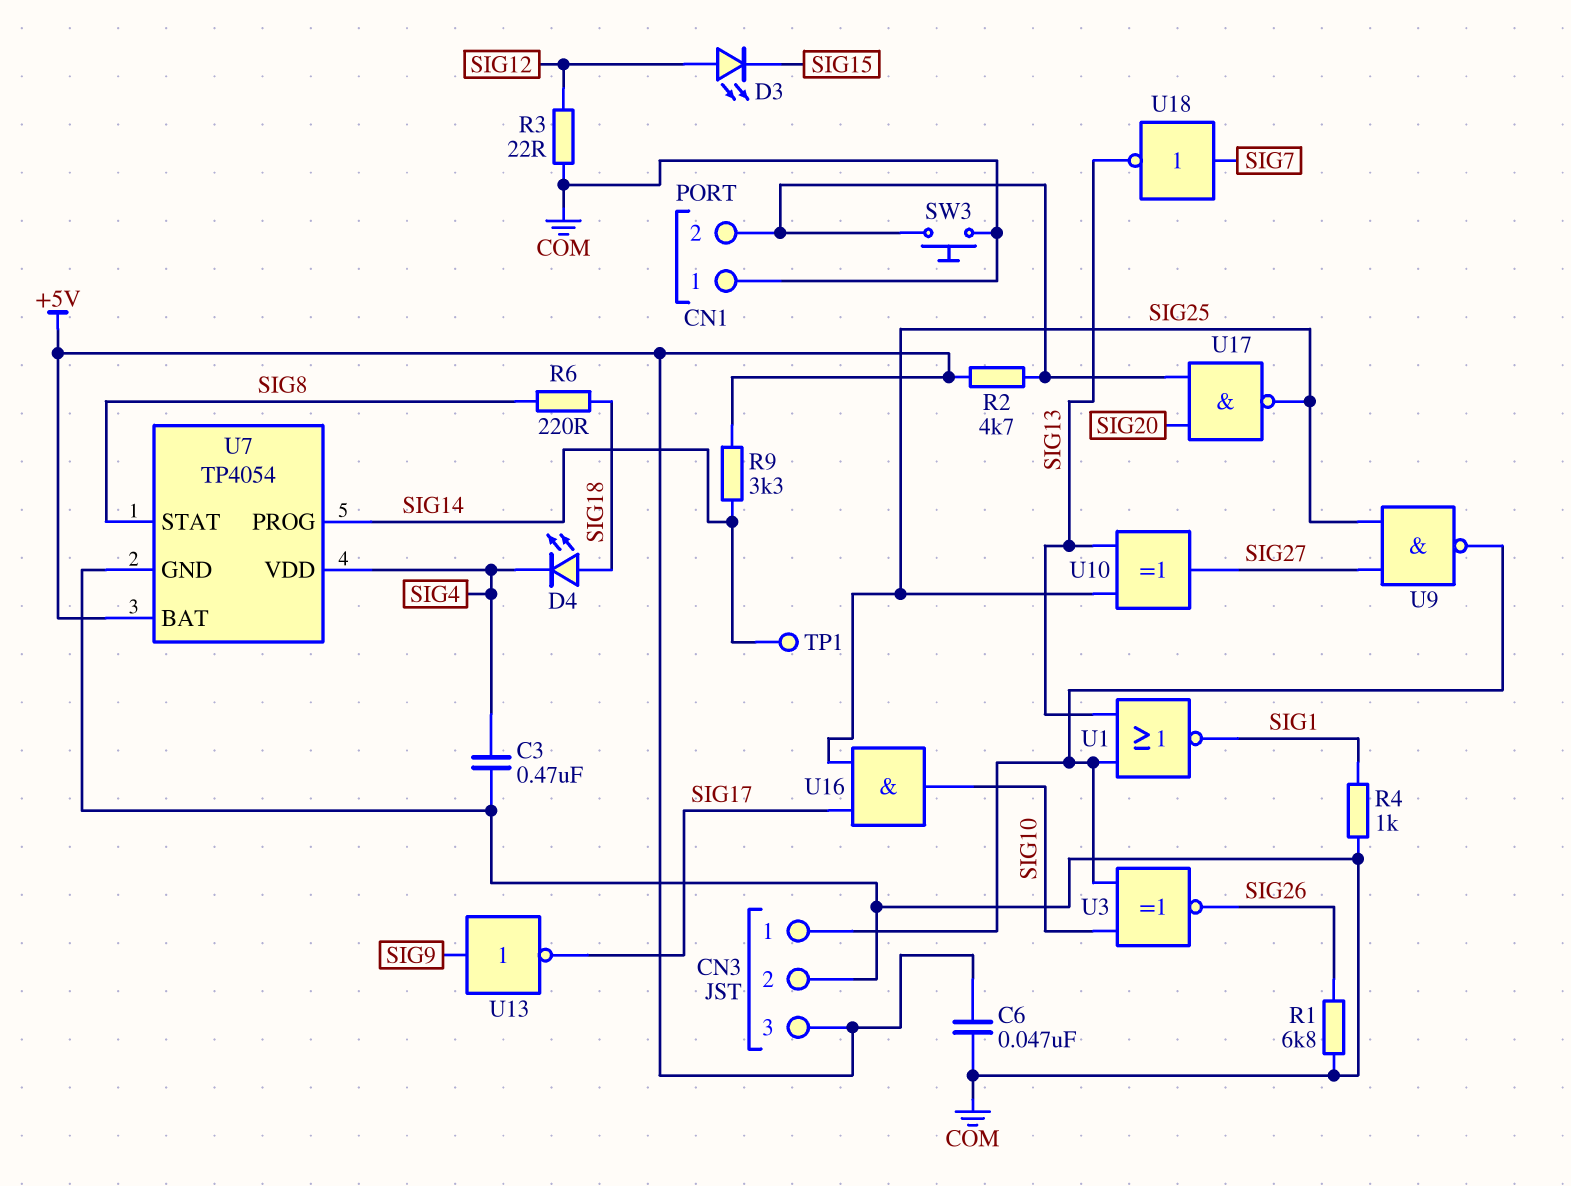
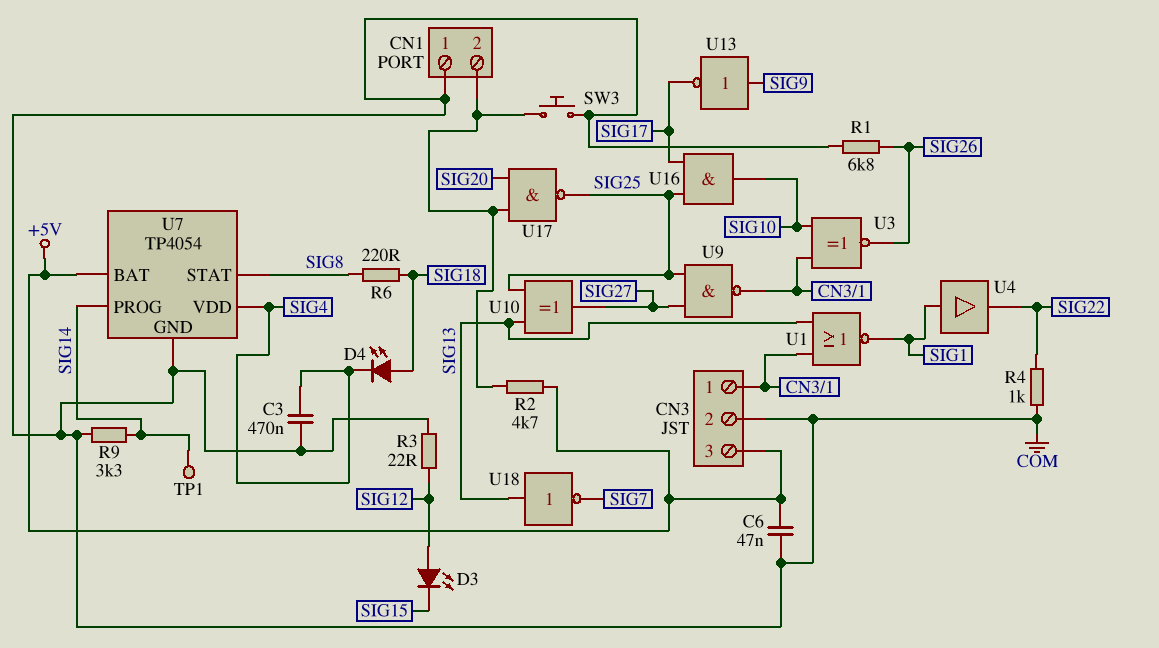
R4: 1k (COM, SIG1) -> 1k (COM, SIG22)
R9: 3.3k (+5V, SIG14) -> 3.3k (COM, SIG14)
U4: none -> buffer (in SIG1, out SIG22)
U18: NOT (in SIG7, out SIG13) -> NOT (in SIG13, out SIG7)

